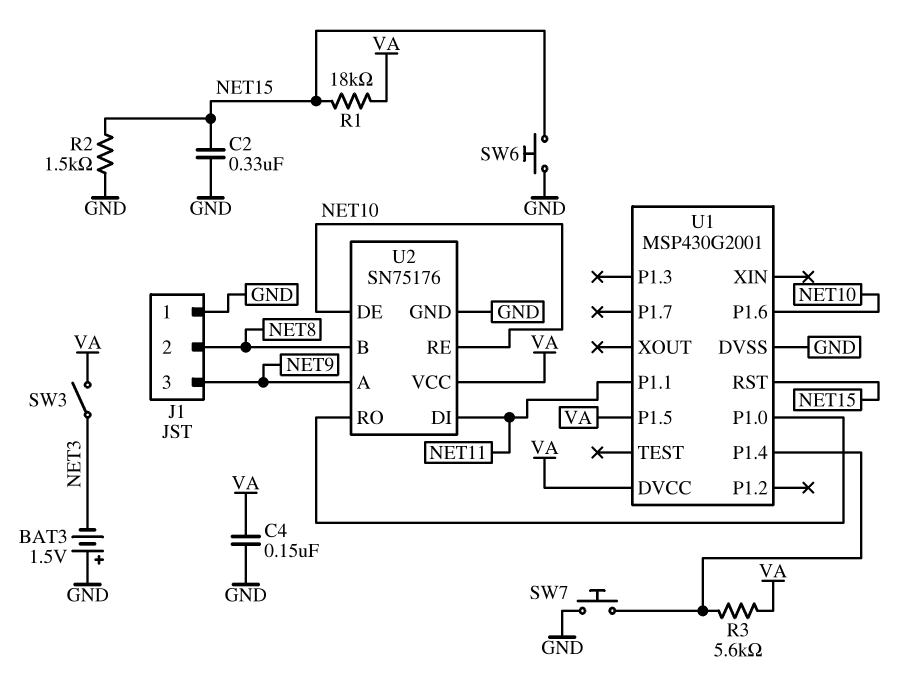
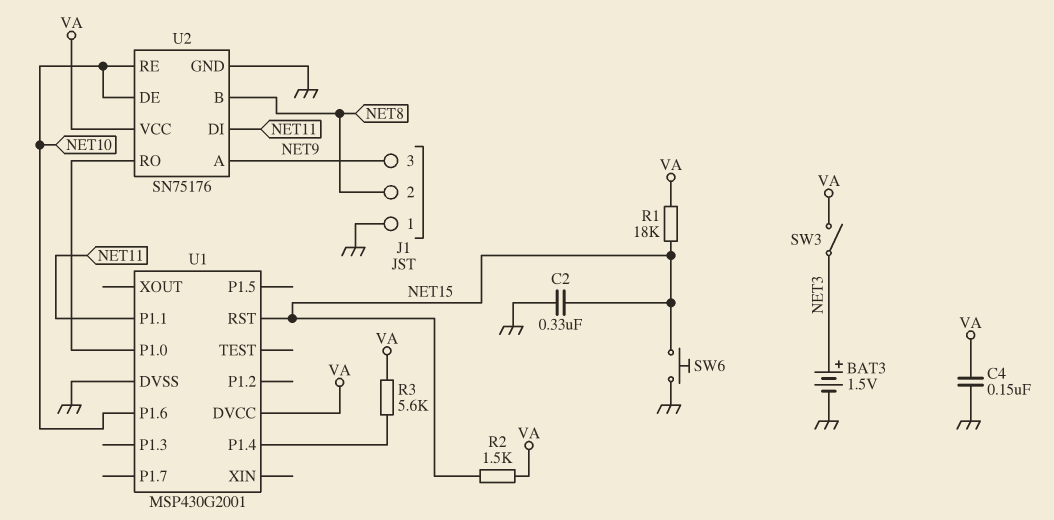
BAT3: 1.5V (plus GND, minus NET3) -> 1.5V (plus NET3, minus GND)
R2: 1.5k (GND, NET15) -> 1.5k (NET15, VA)
SW7: button (GND, U1/P1.4) -> none
U1 pin P1.5: VA -> none

